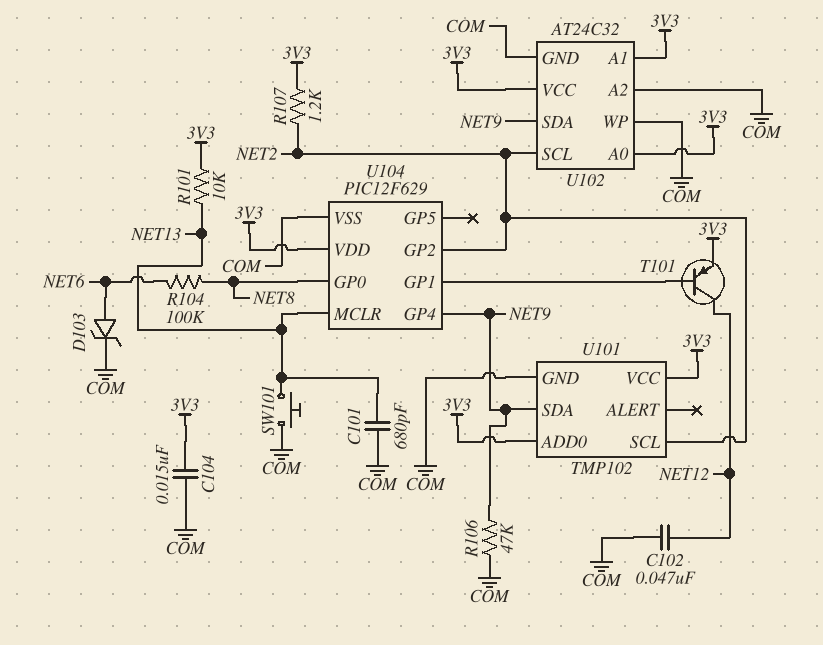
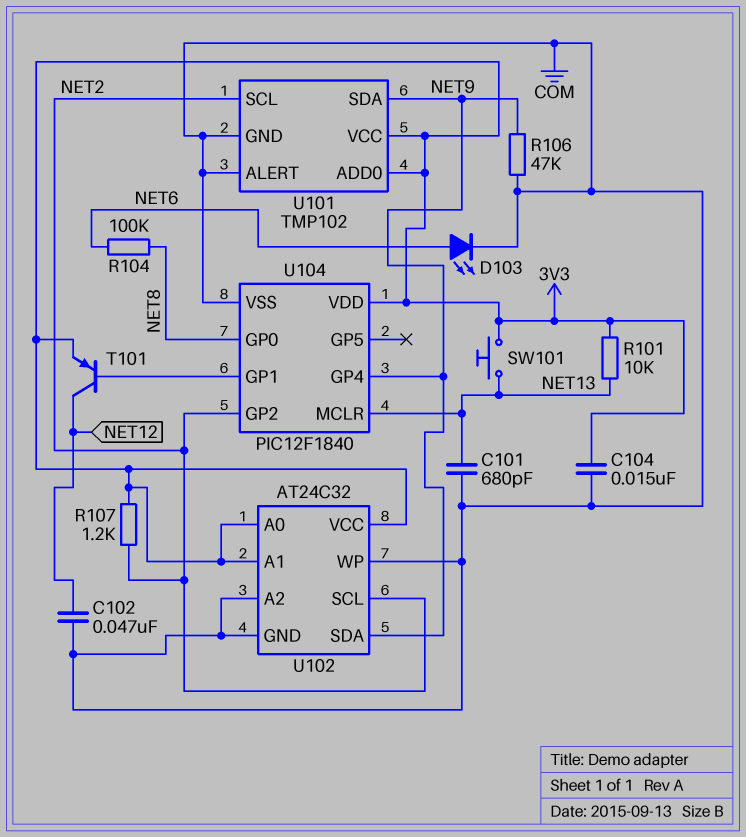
D103: zener (A NET6, K COM) -> LED (A NET6, K COM)
SW101: button (COM, NET13) -> button (3V3, NET13)
U101 pin ALERT: none -> COM
U104: PIC12F629 -> PIC12F1840

